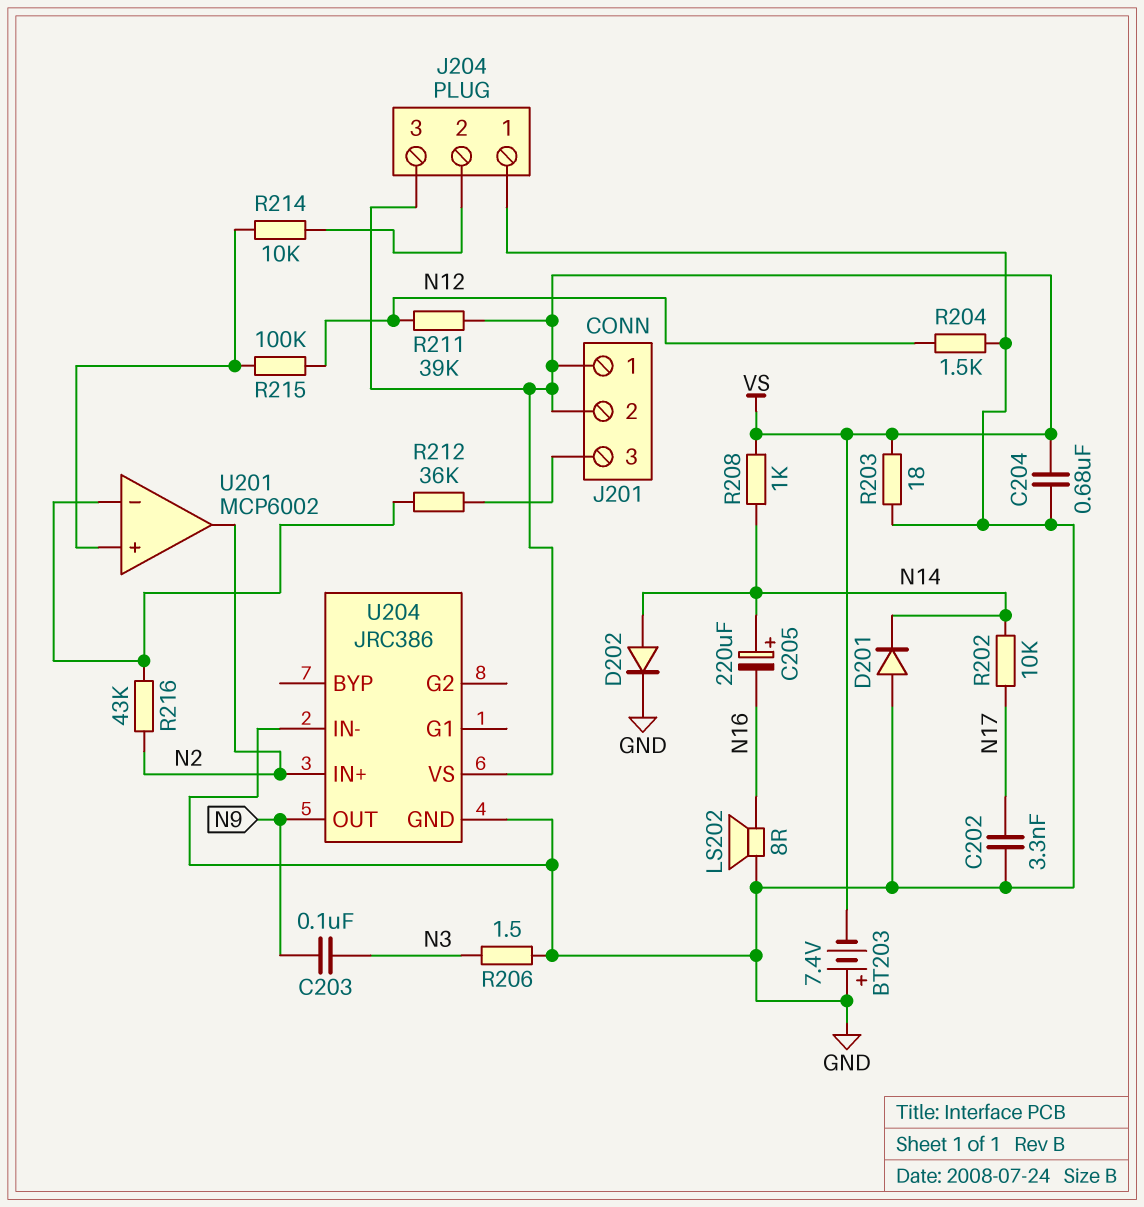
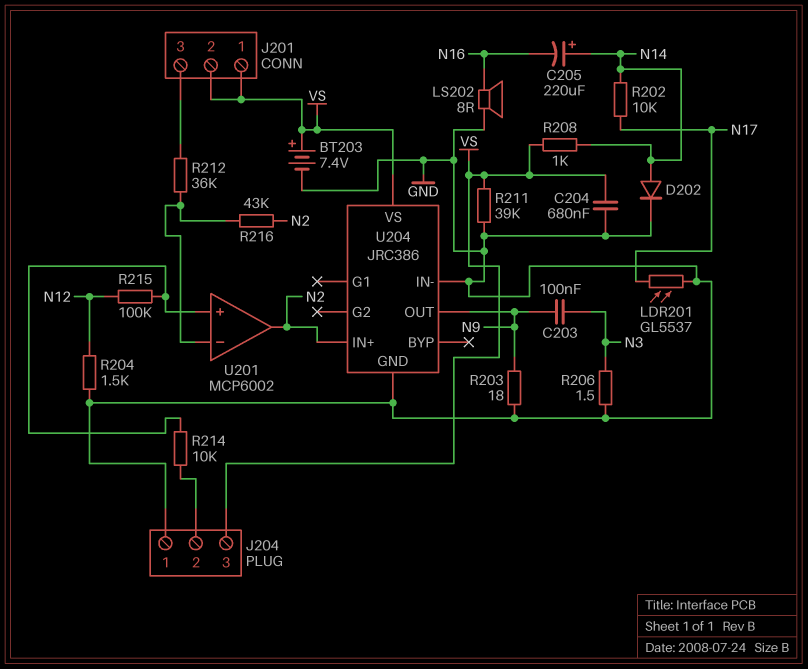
BT203: 7.4V (plus GND, minus VS) -> 7.4V (plus VS, minus GND)
C202: 3.3nF (GND, N17) -> none
D201: diode (A GND, K N14) -> none
LDR201: none -> GL5537 (GND, N17)
R203: 18 (GND, VS) -> 18 (GND, N9)
R211: 39k (N12, VS) -> 39k (GND, VS)

